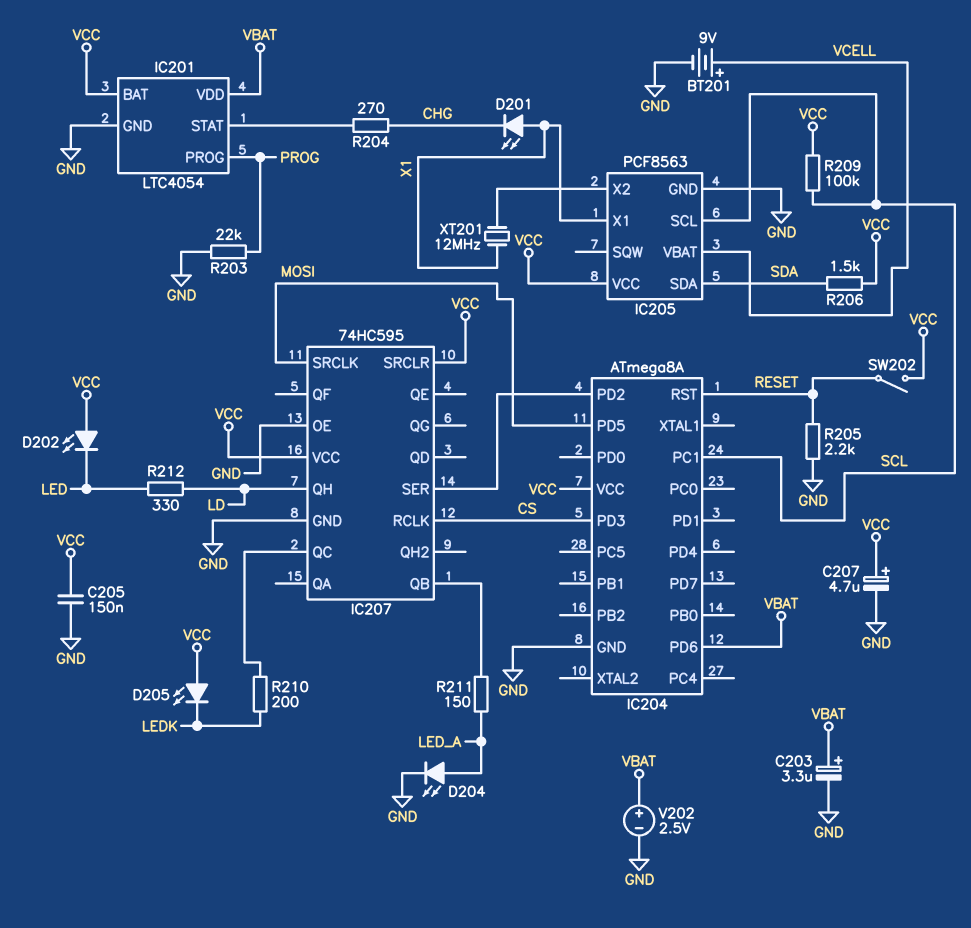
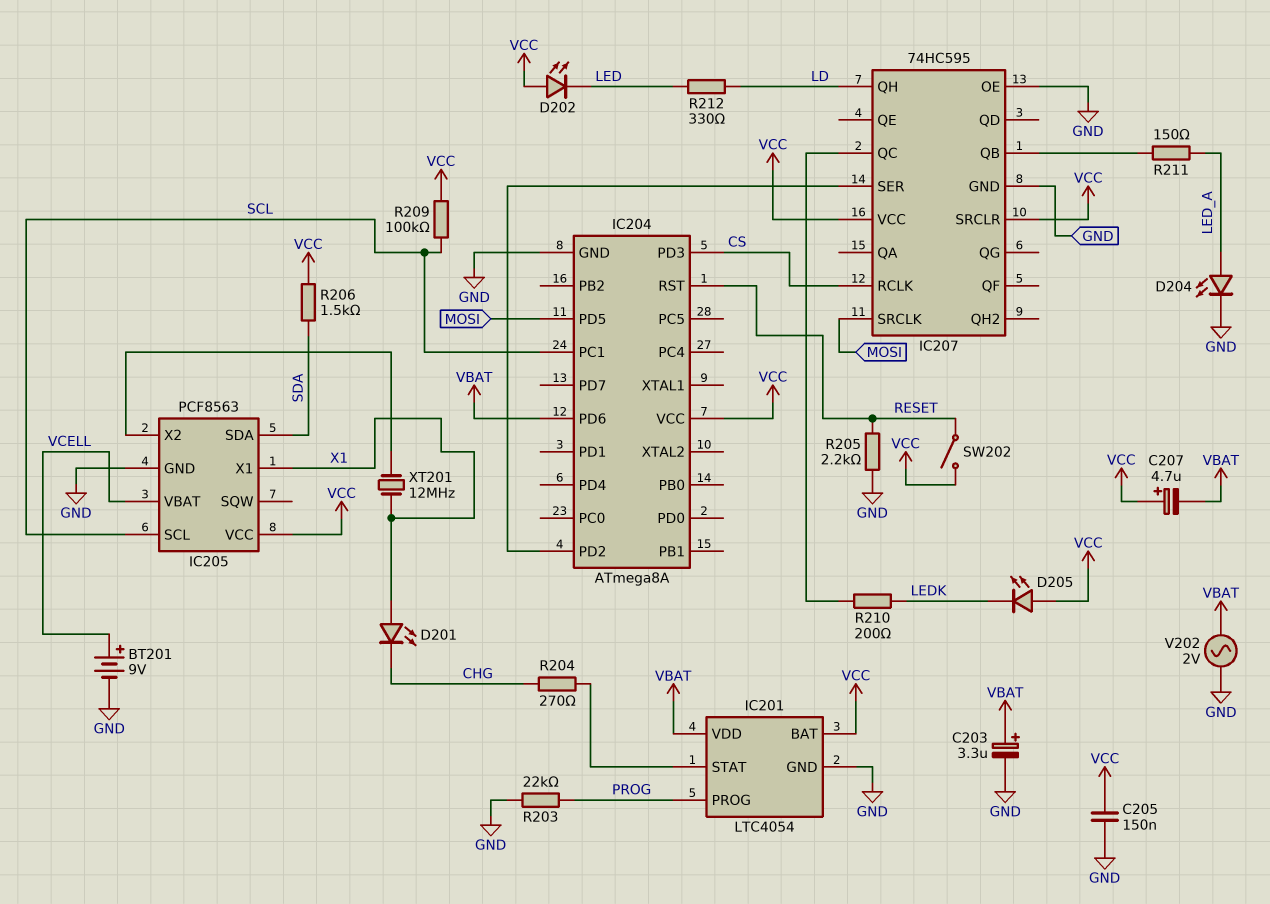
C207: 4.7uF (plus VCC, minus GND) -> 4.7uF (plus VCC, minus VBAT)
V202: 2.5V (plus VBAT, minus GND) -> AC 2V (GND, VBAT)

